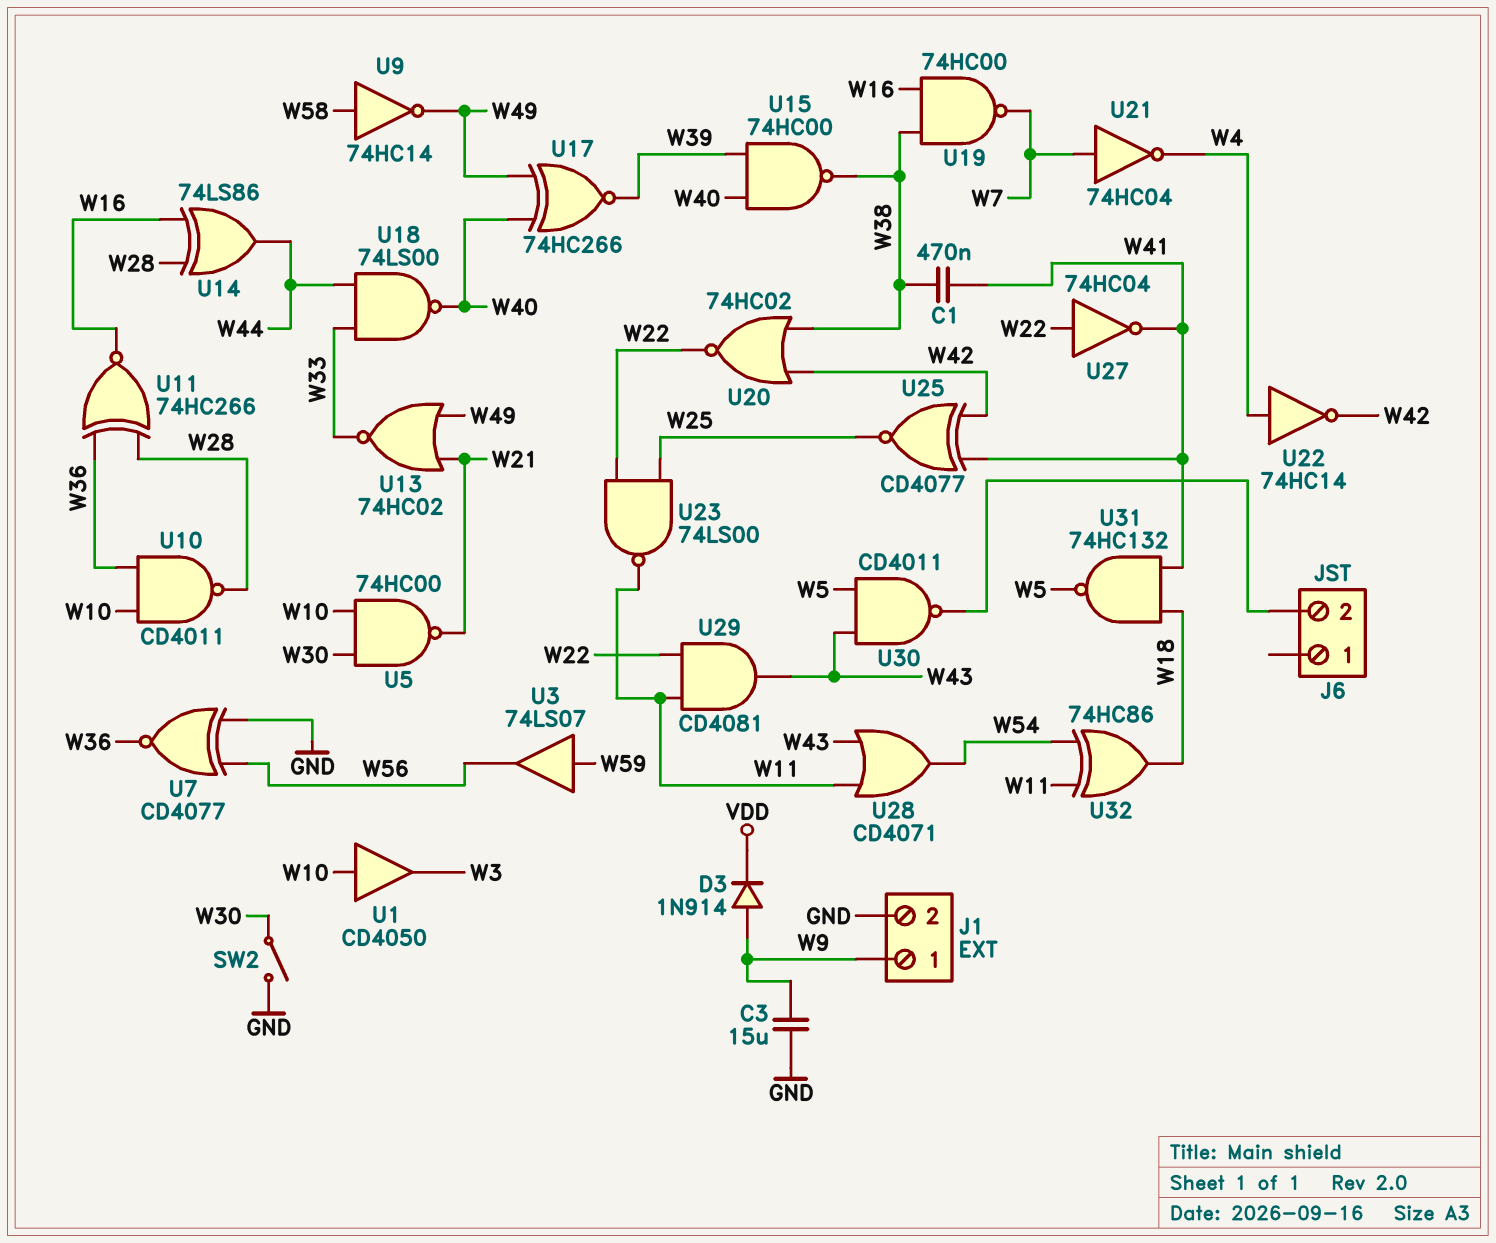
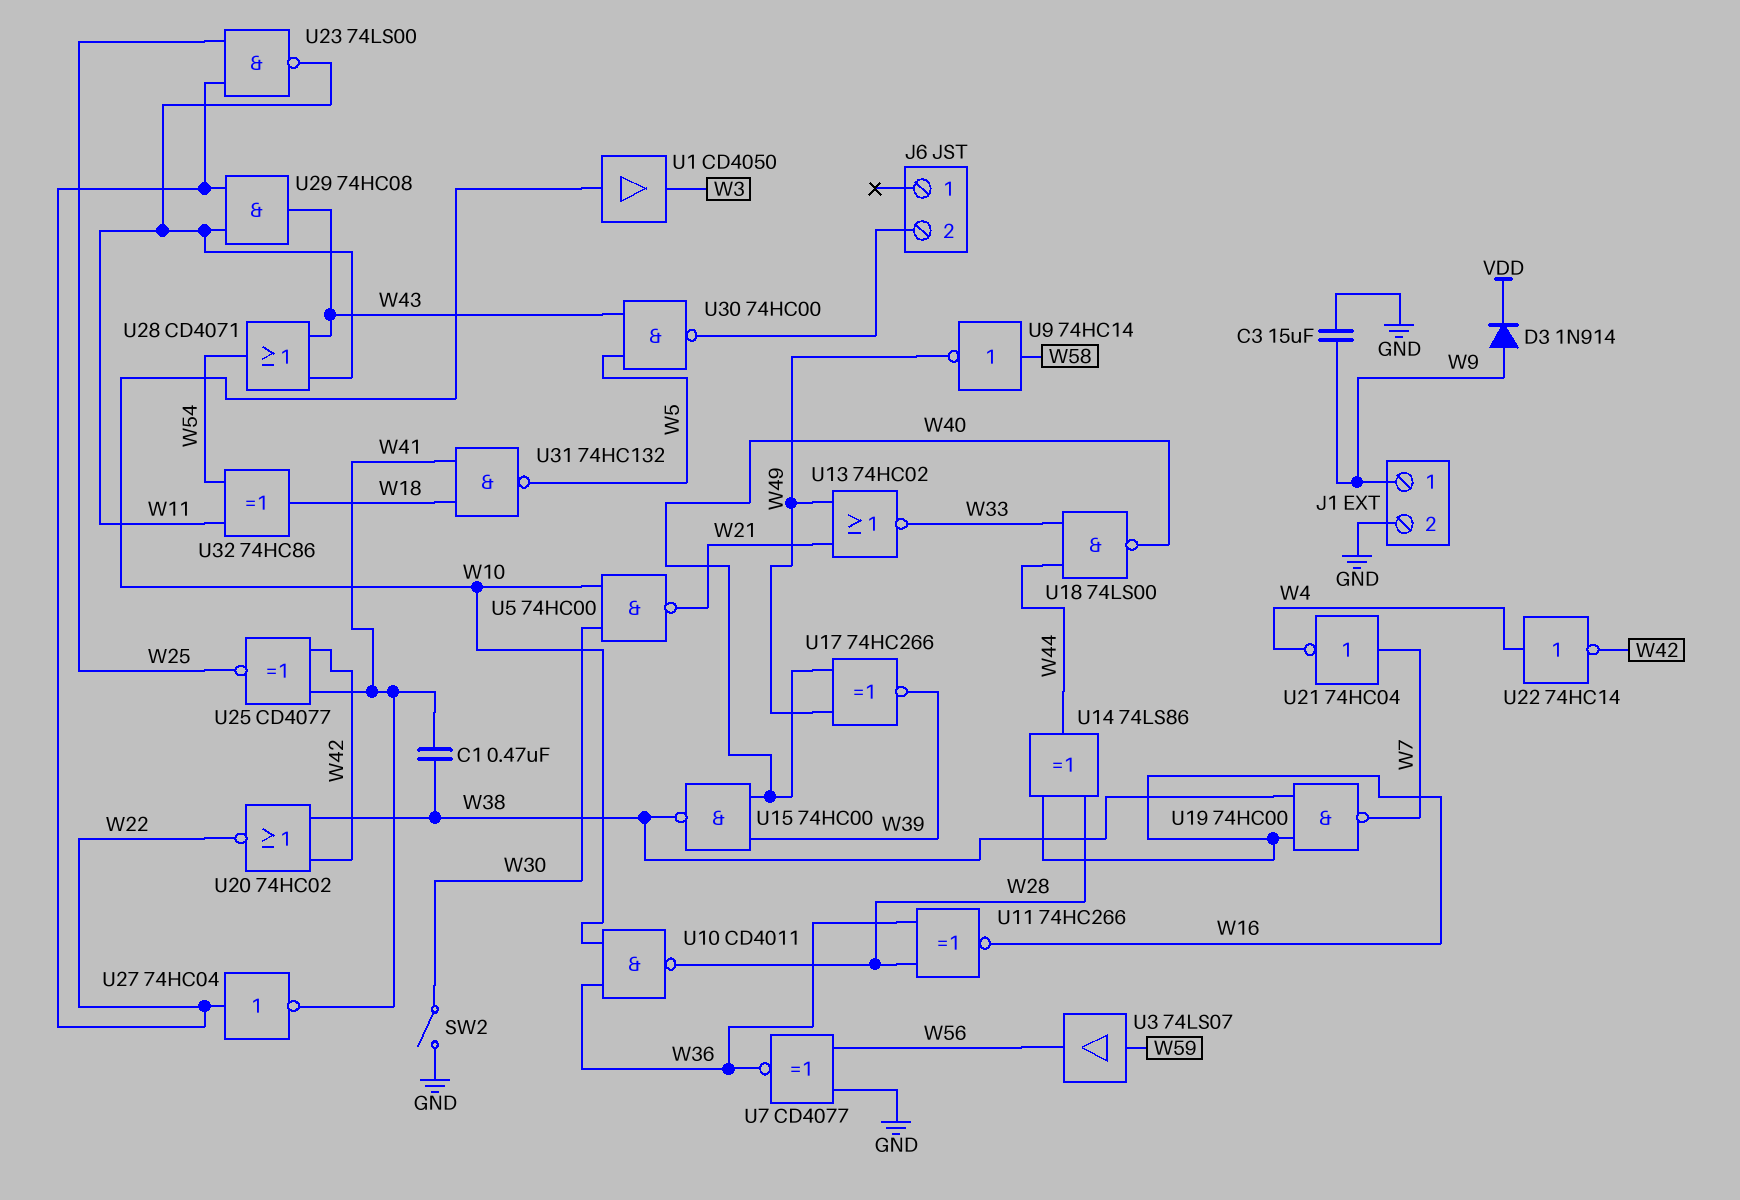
U29: AND CD4081 (in W11, in W22, out W43) -> AND 74HC08 (in W11, in W22, out W43)
U30: NAND CD4011 (in W5, in W43, out J6/2) -> NAND 74HC00 (in W5, in W43, out J6/2)

